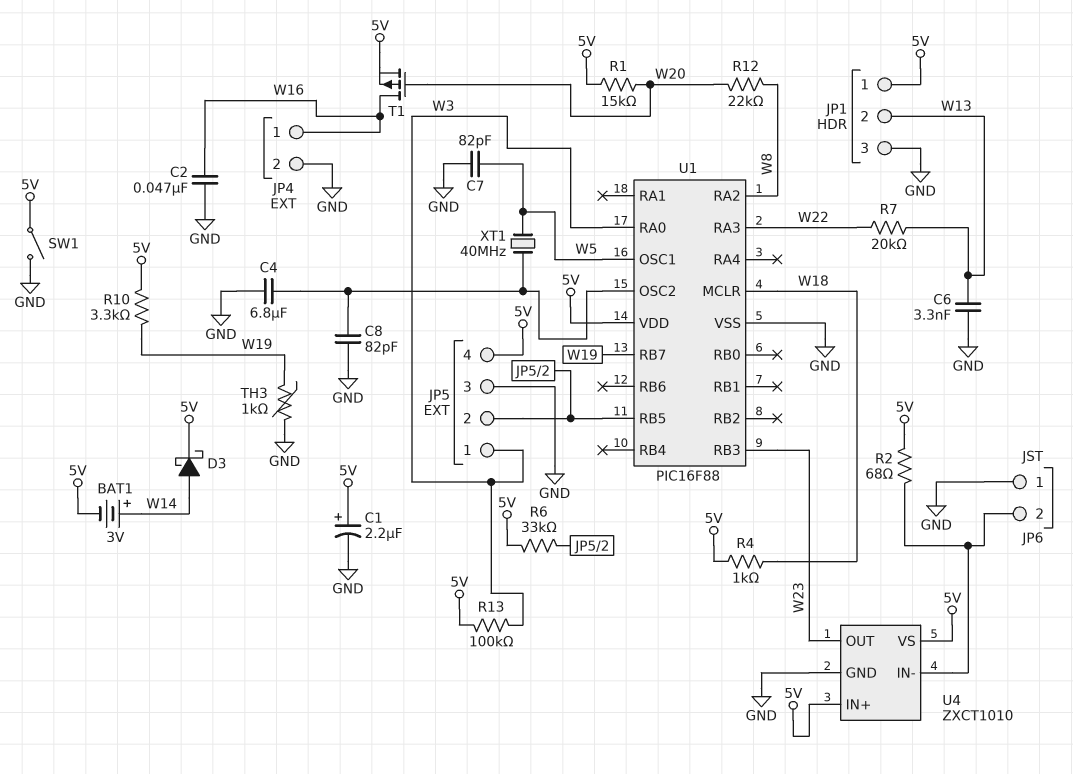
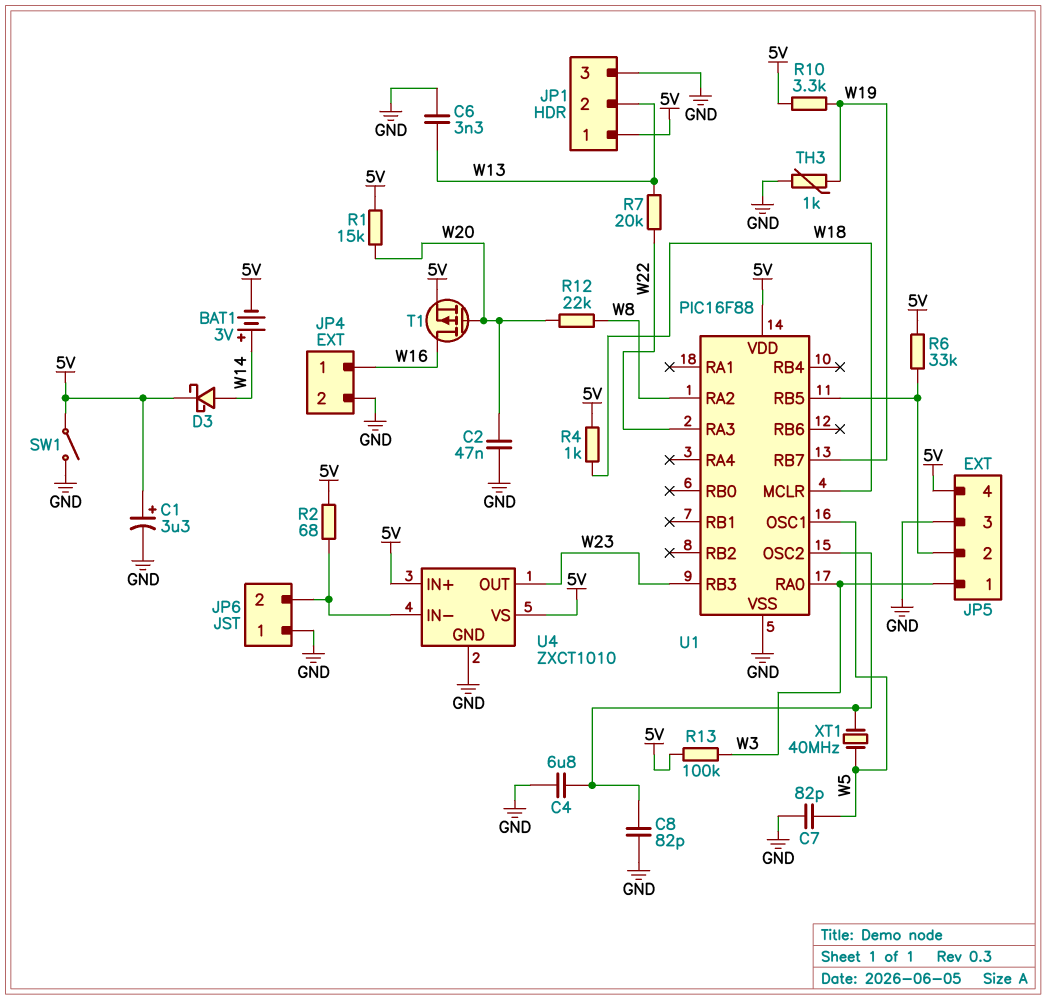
C1: 2.2uF (plus 5V, minus GND) -> 3.3uF (plus 5V, minus GND)
C2: 47nF (GND, W16) -> 47nF (GND, W20)

